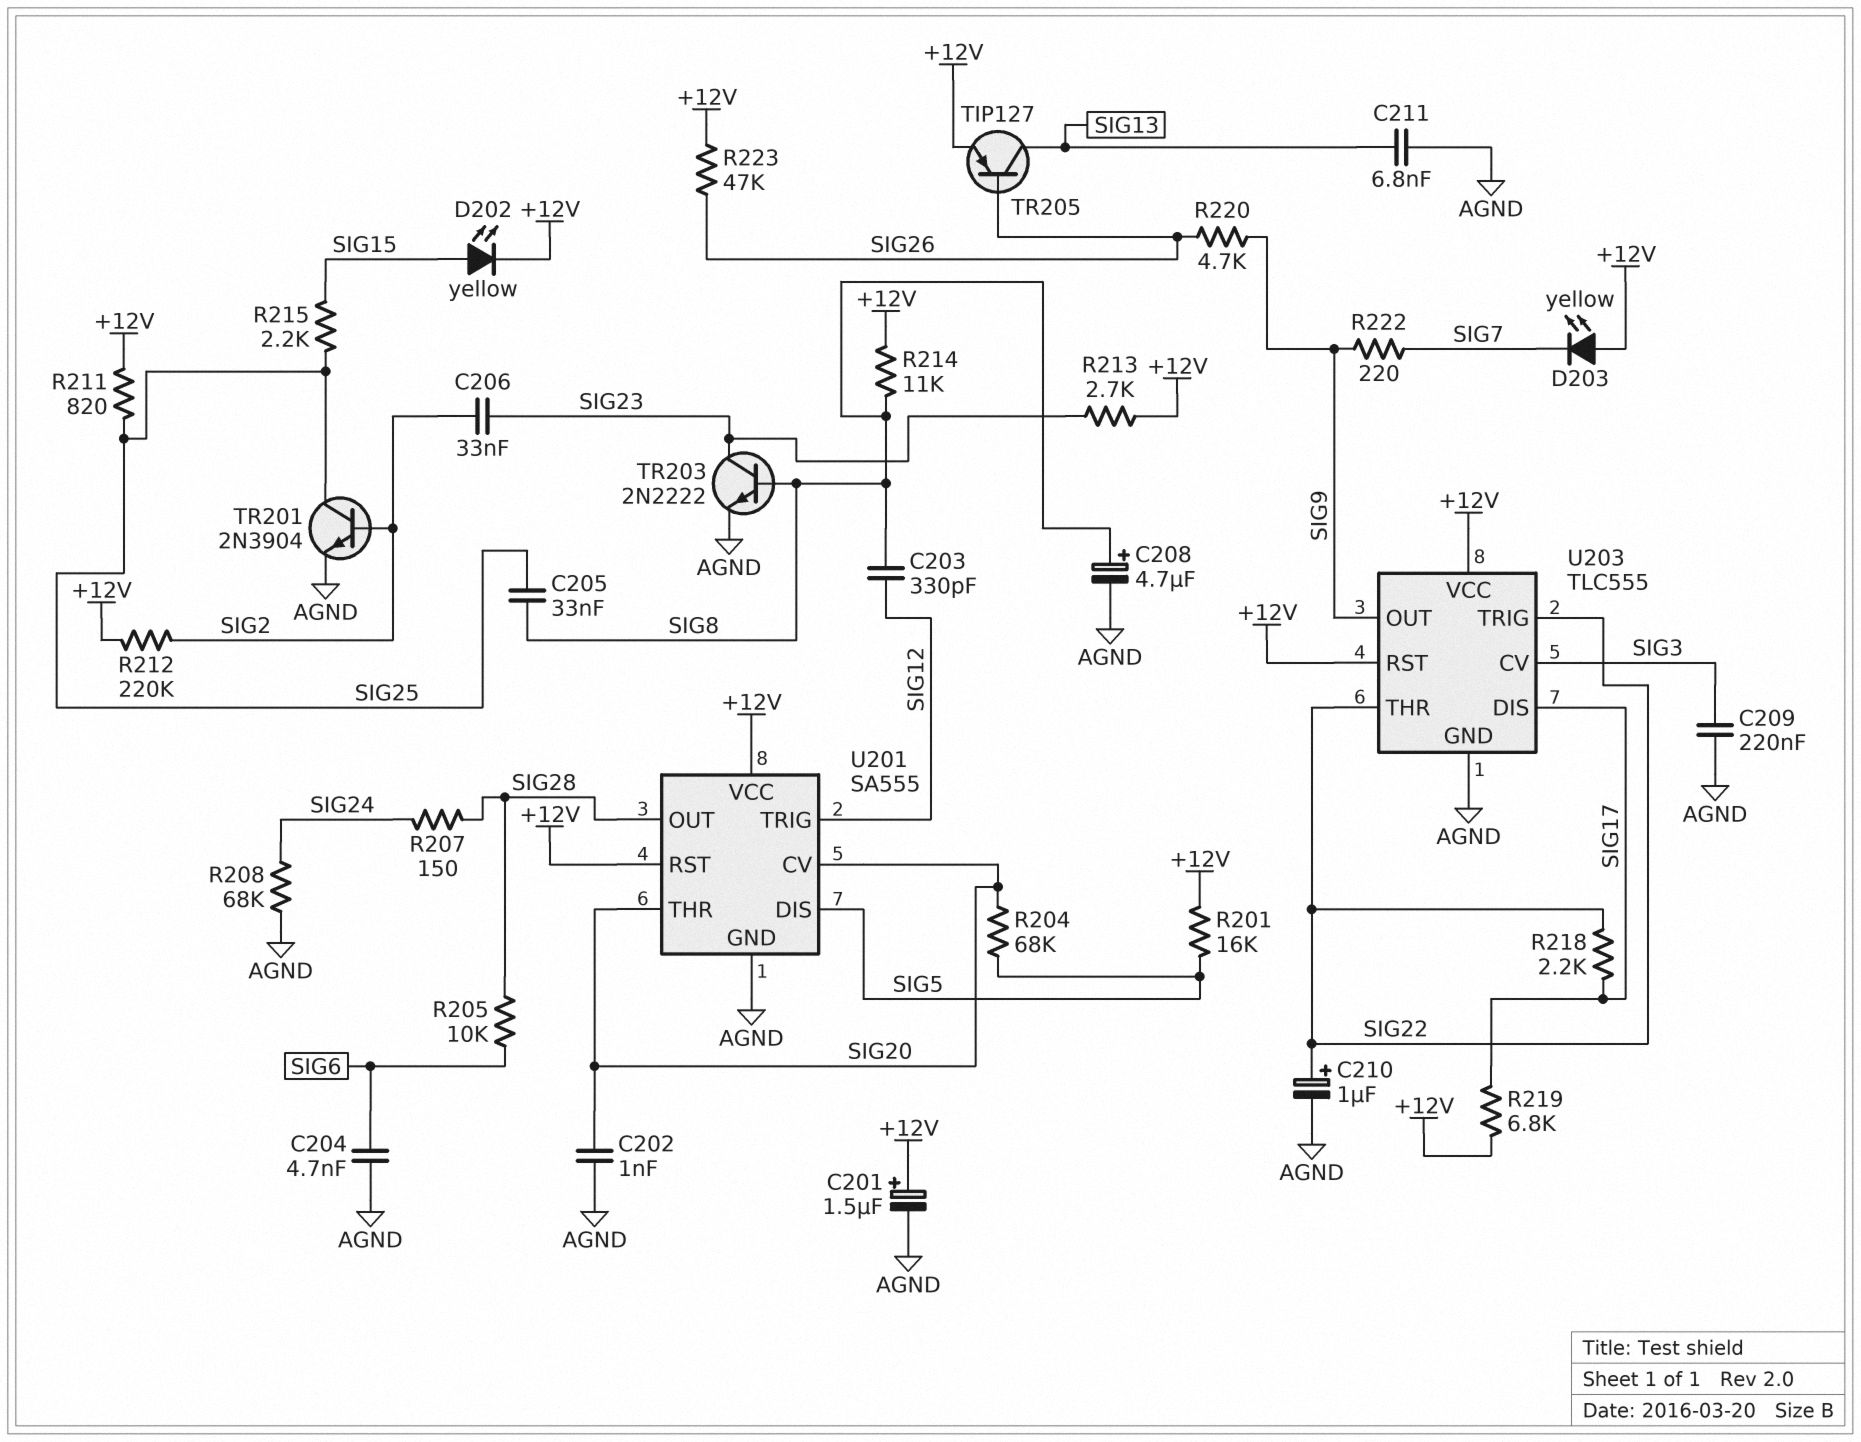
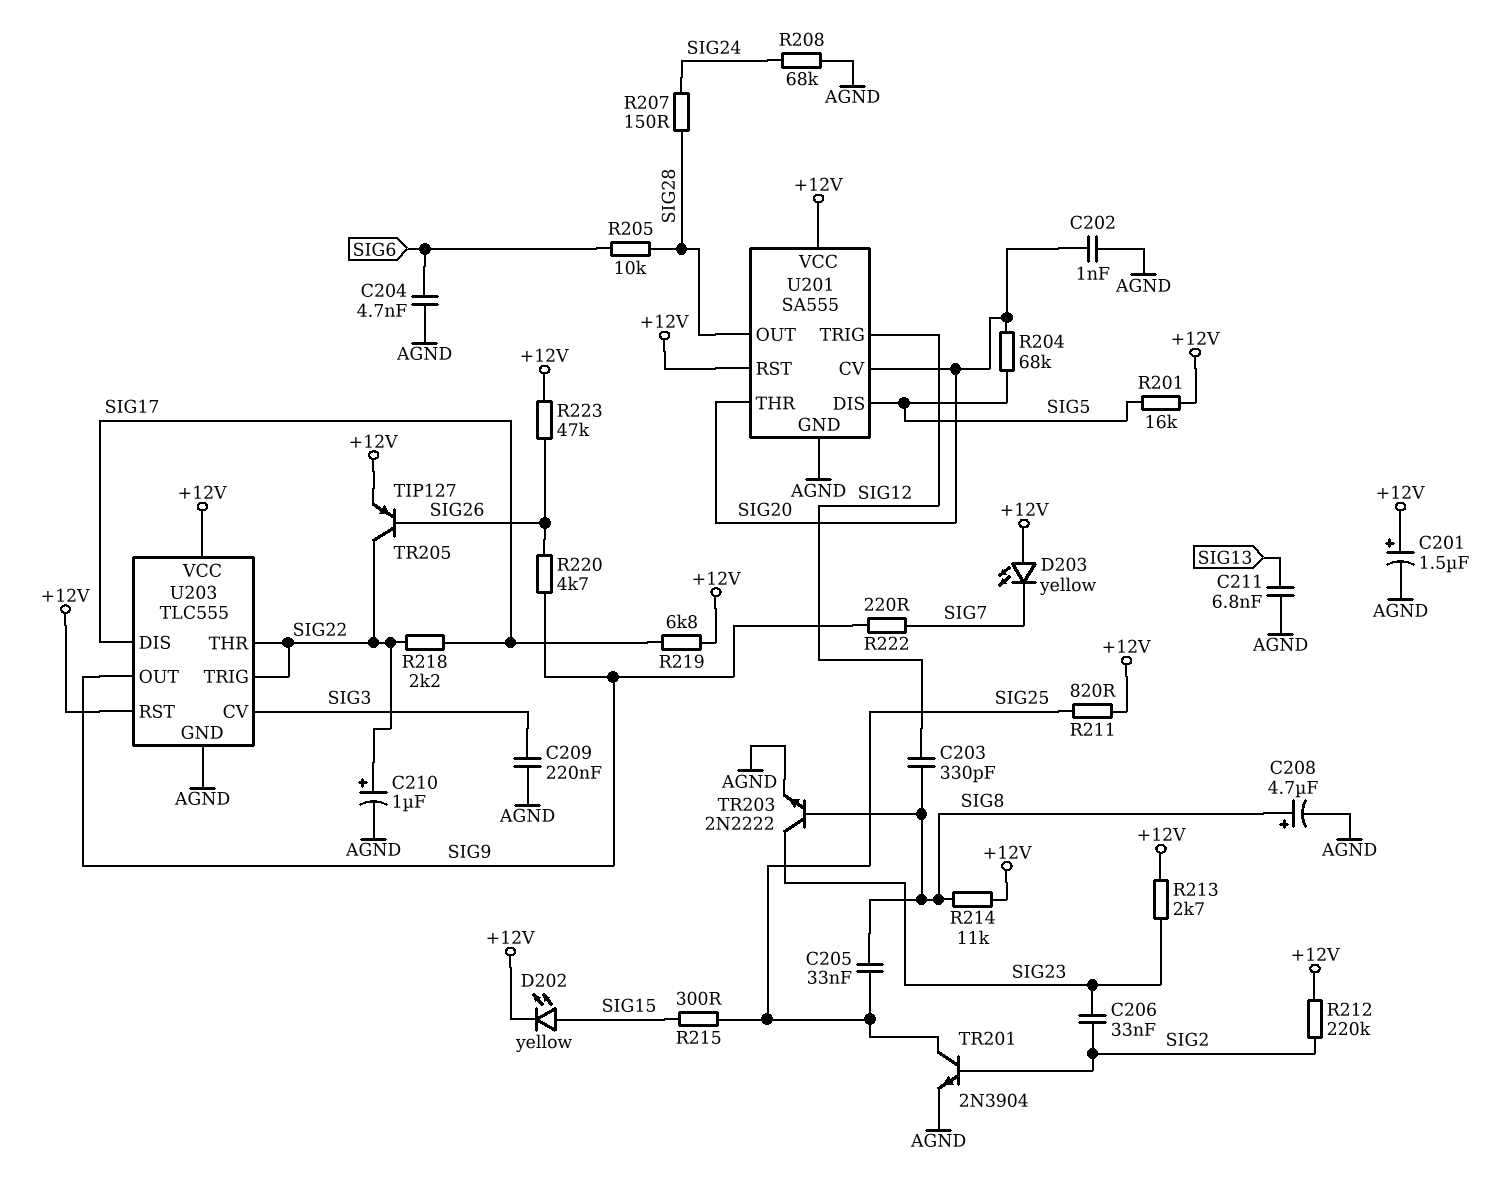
R215: 2.2k (SIG15, SIG25) -> 300 (SIG15, SIG25)
TR205: PNP TIP127 (B SIG26, C SIG13, E +12V) -> PNP TIP127 (B SIG26, C SIG22, E +12V)

